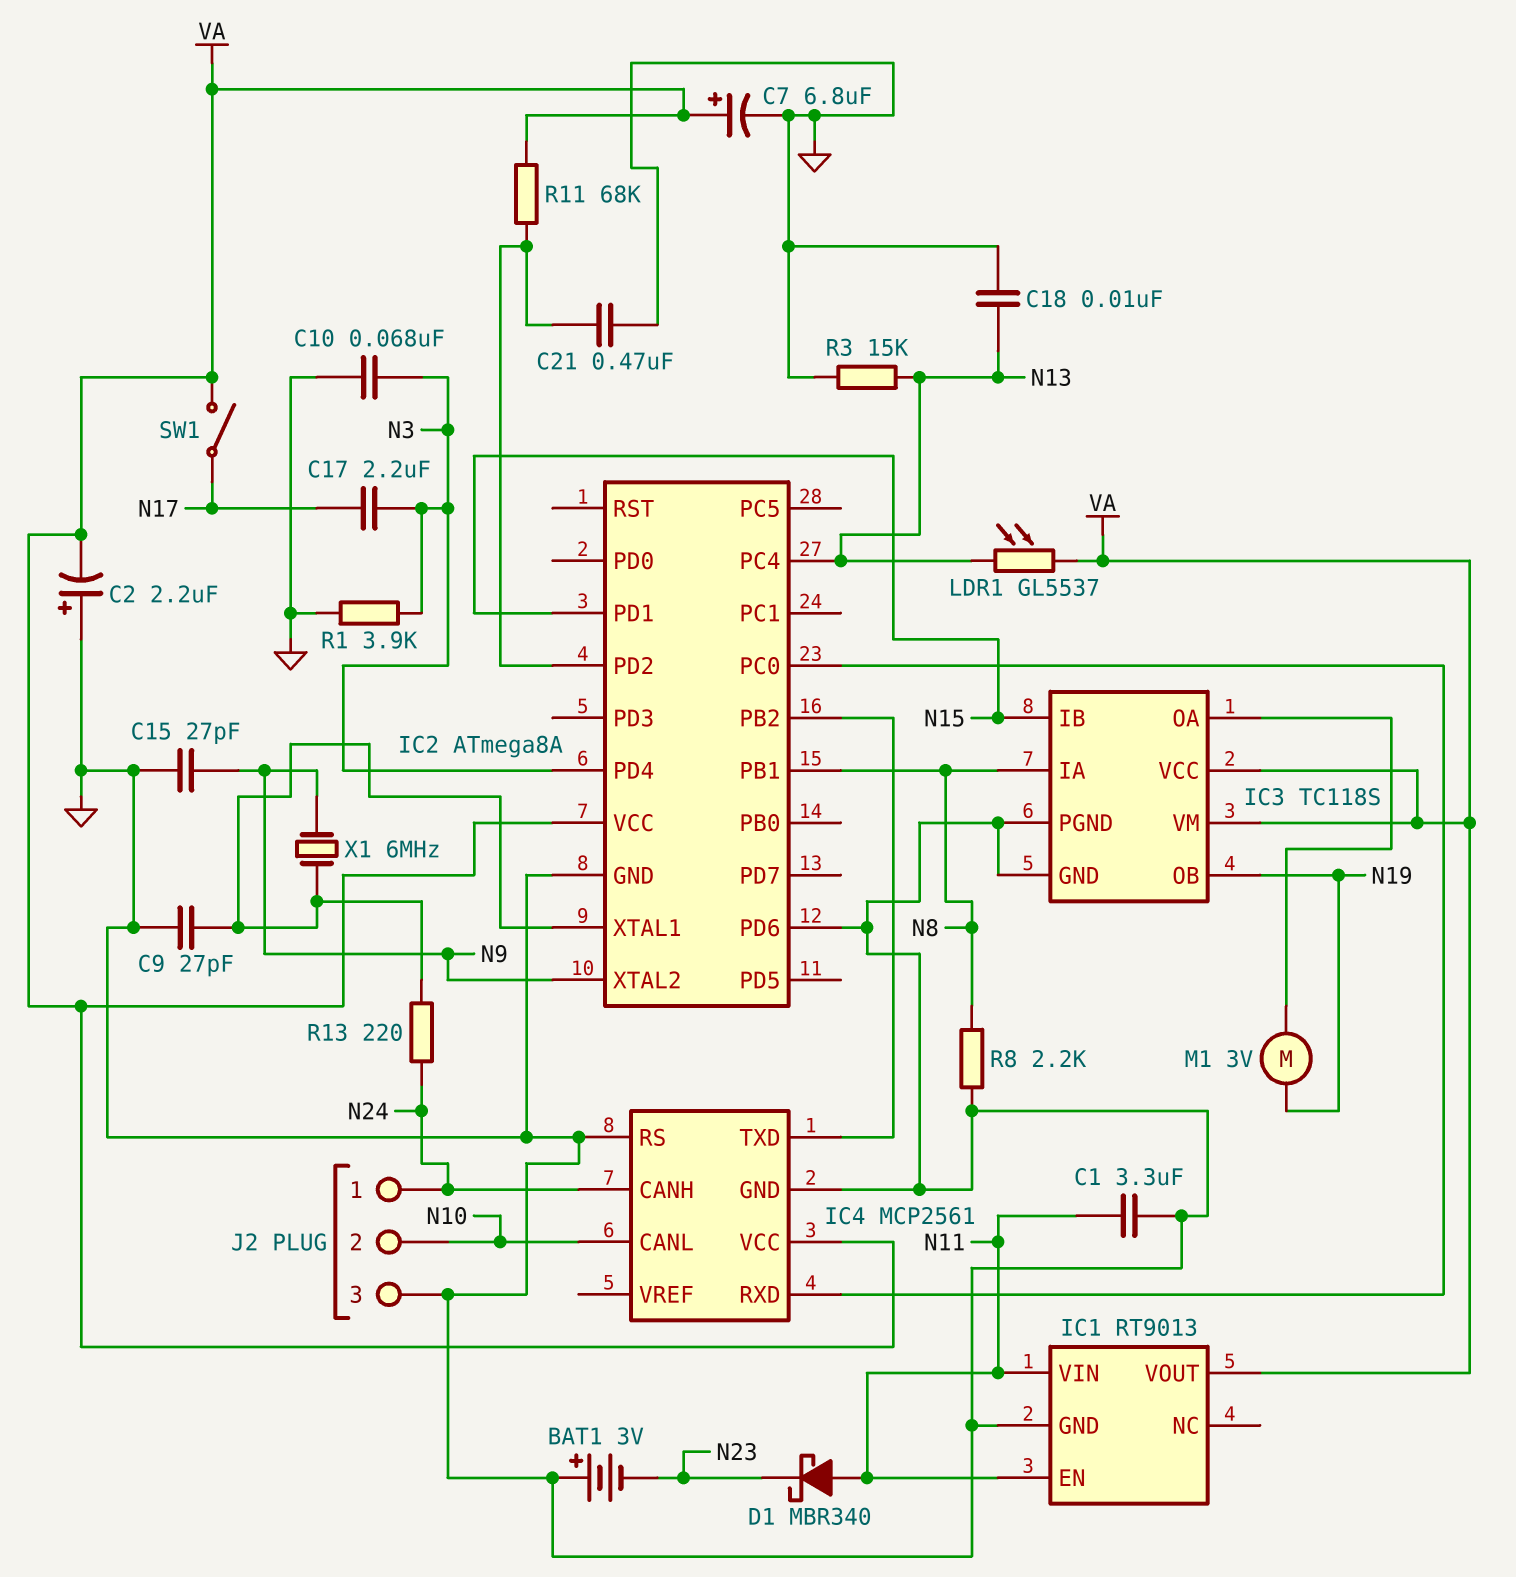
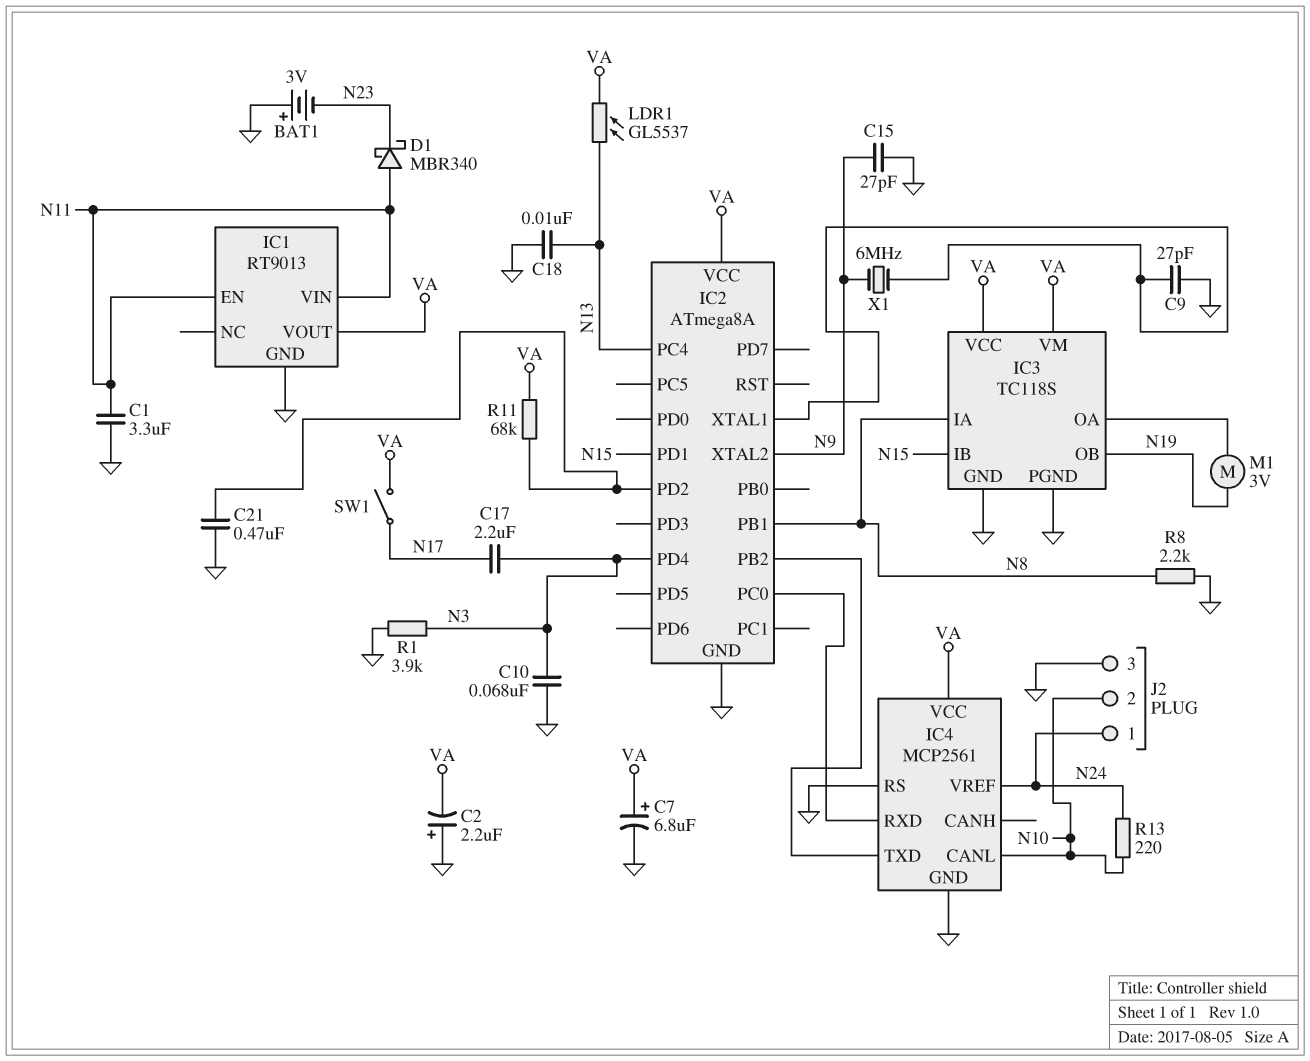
IC2 pin PD6: GND -> none
IC4 pin CANH: N24 -> none
IC4 pin VREF: none -> N24
R3: 15k (GND, N13) -> none
R13: 220 (IC2/XTAL1, N24) -> 220 (N10, N24)

